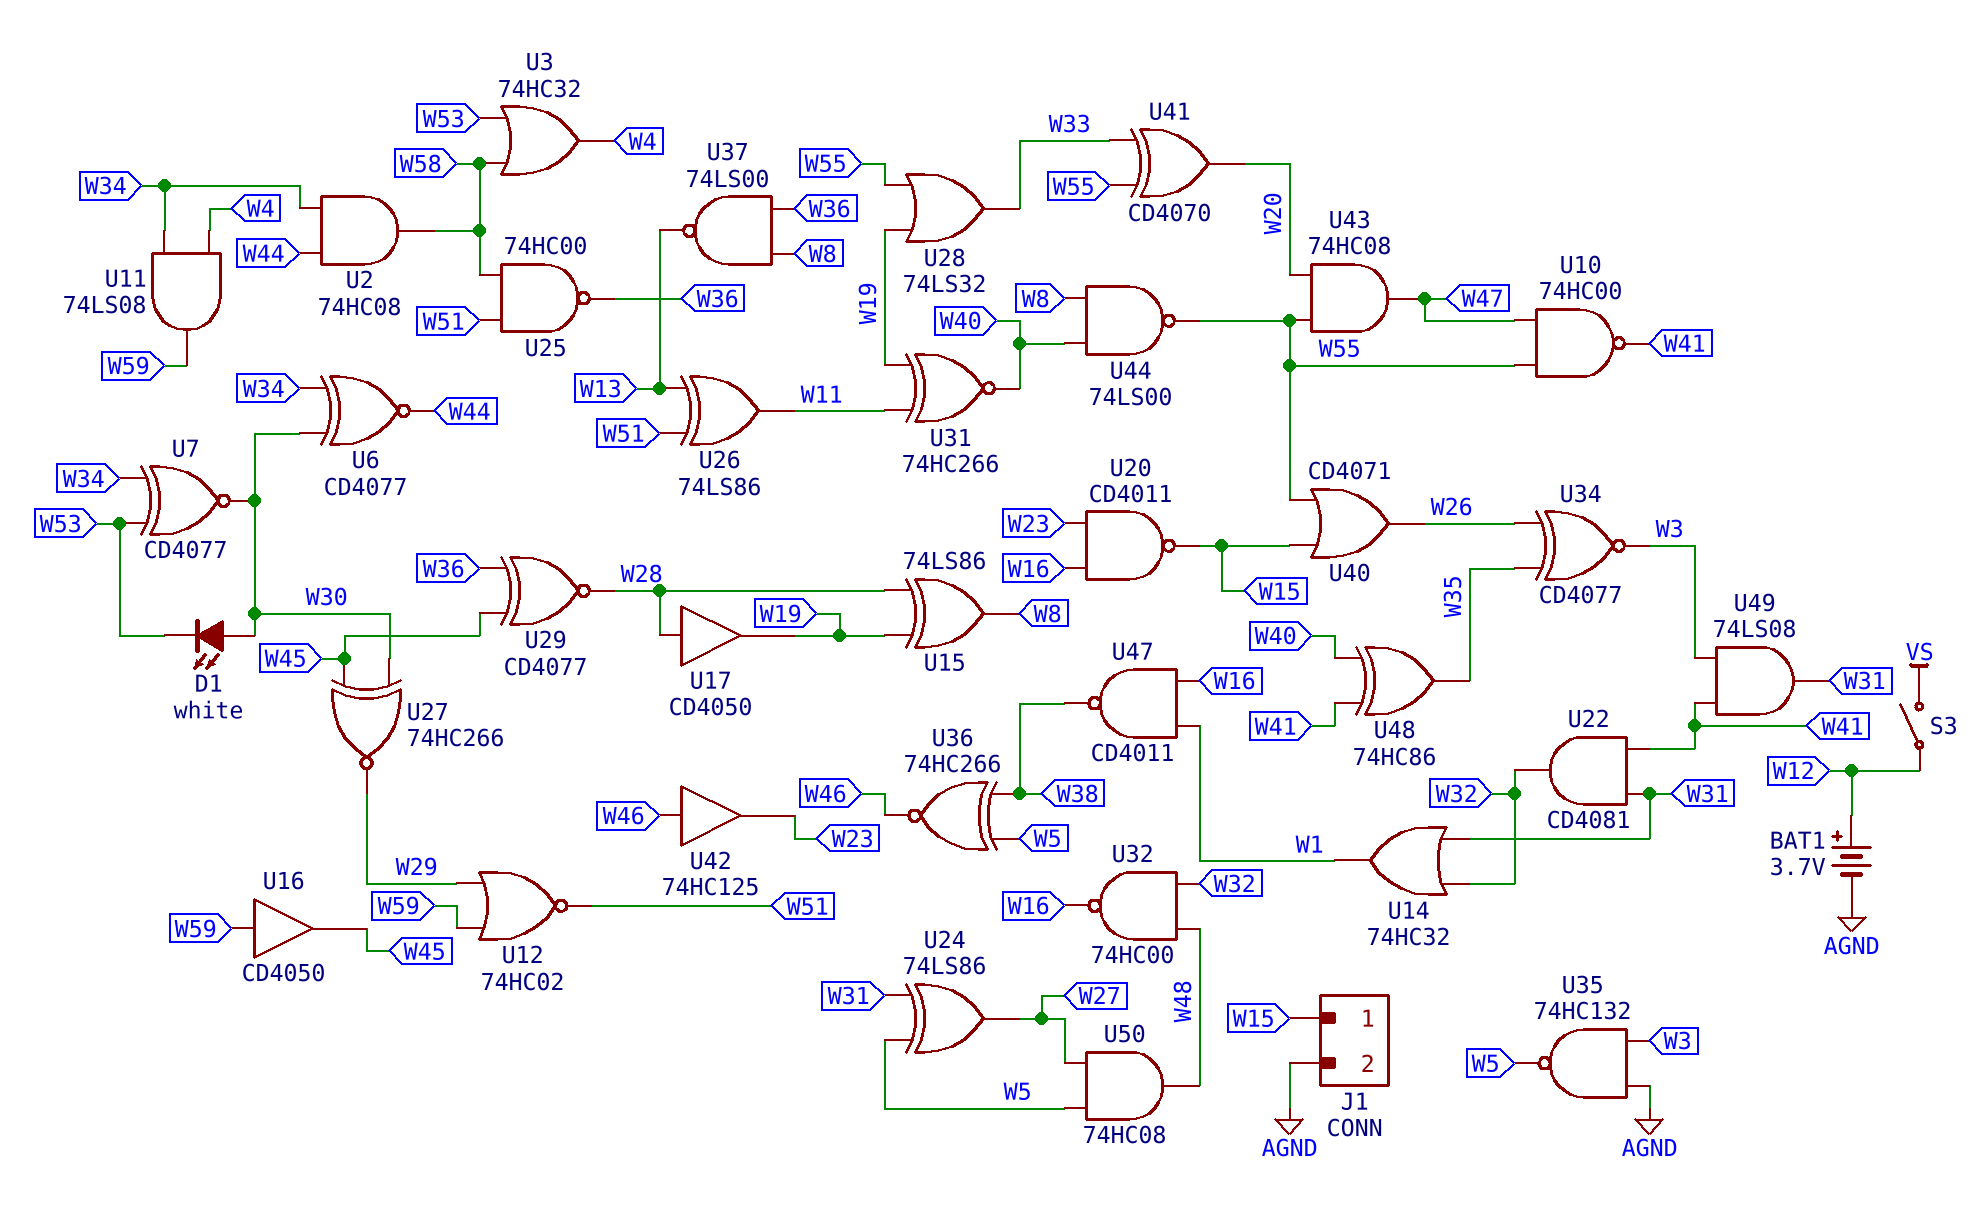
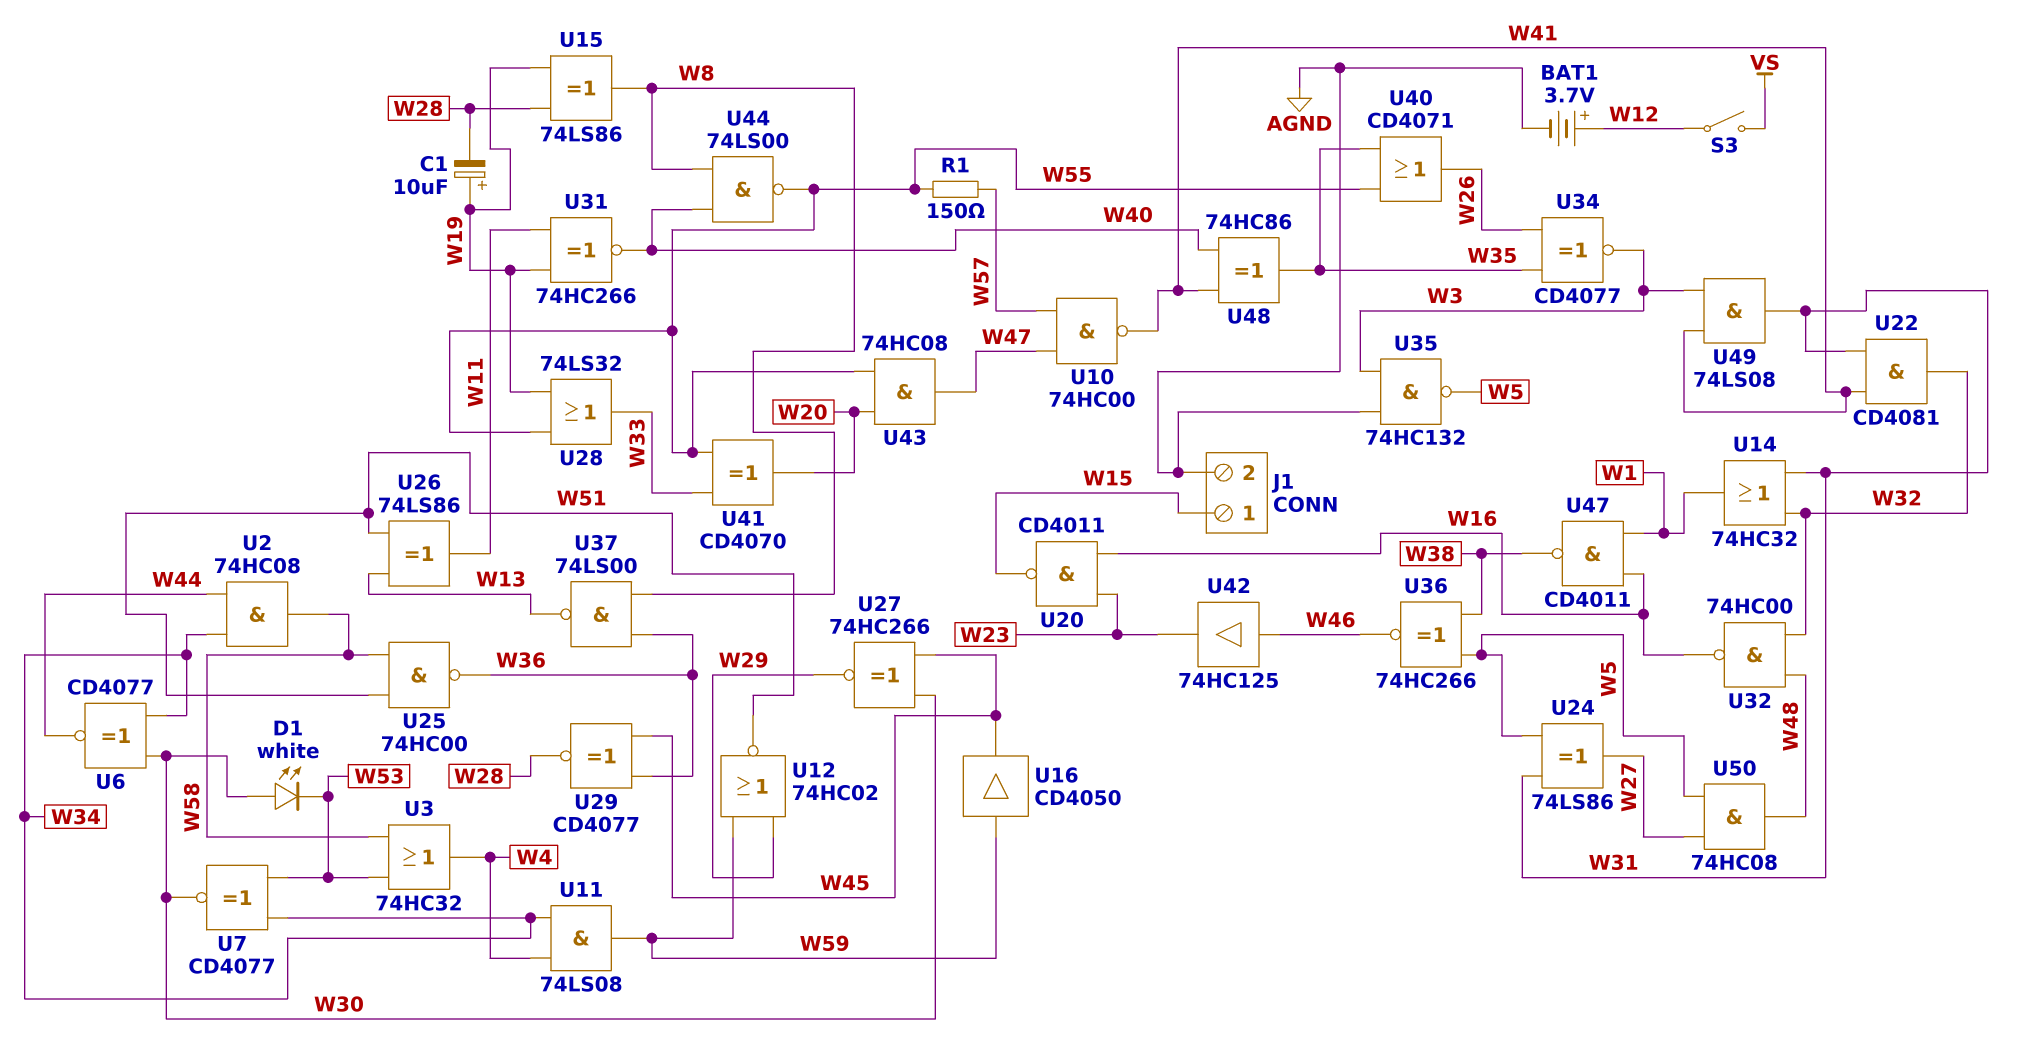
C1: none -> 10uF (plus W19, minus W28)
R1: none -> 150 (W55, W57)
U10: NAND 74HC00 (in W47, in W55, out W41) -> NAND 74HC00 (in W47, in W57, out W41)
U17: buffer CD4050 (in W28, out W19) -> none
U40: OR CD4071 (in W15, in W55, out W26) -> OR CD4071 (in W35, in W55, out W26)

